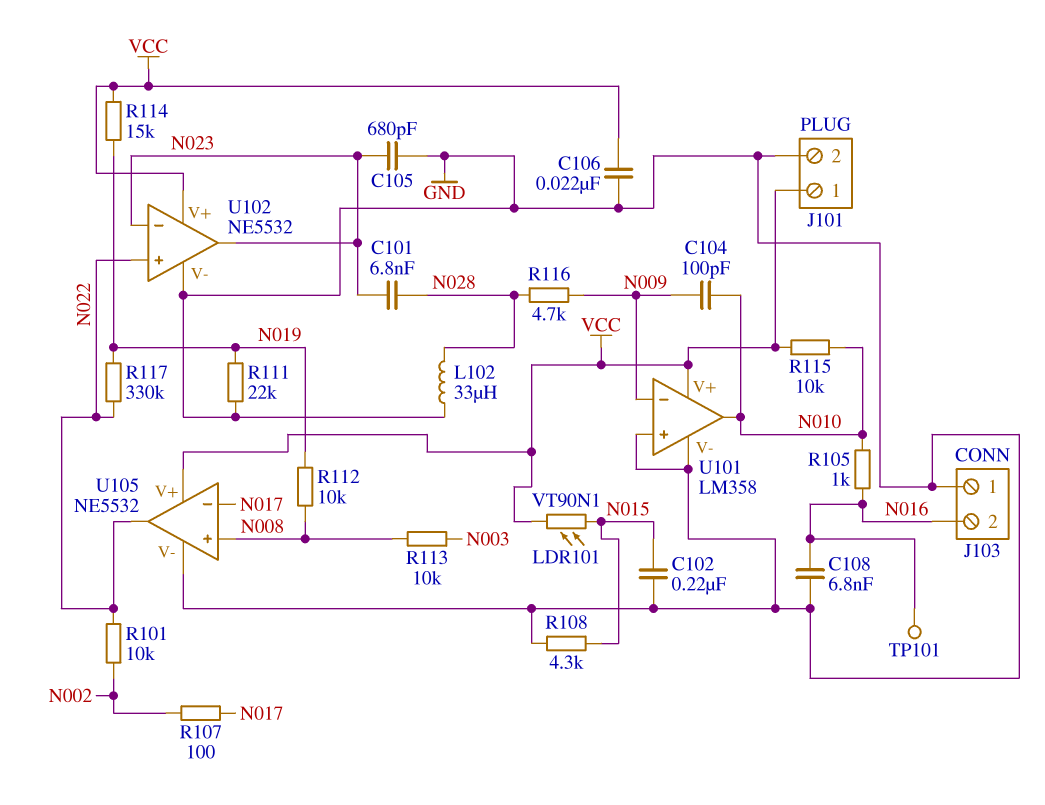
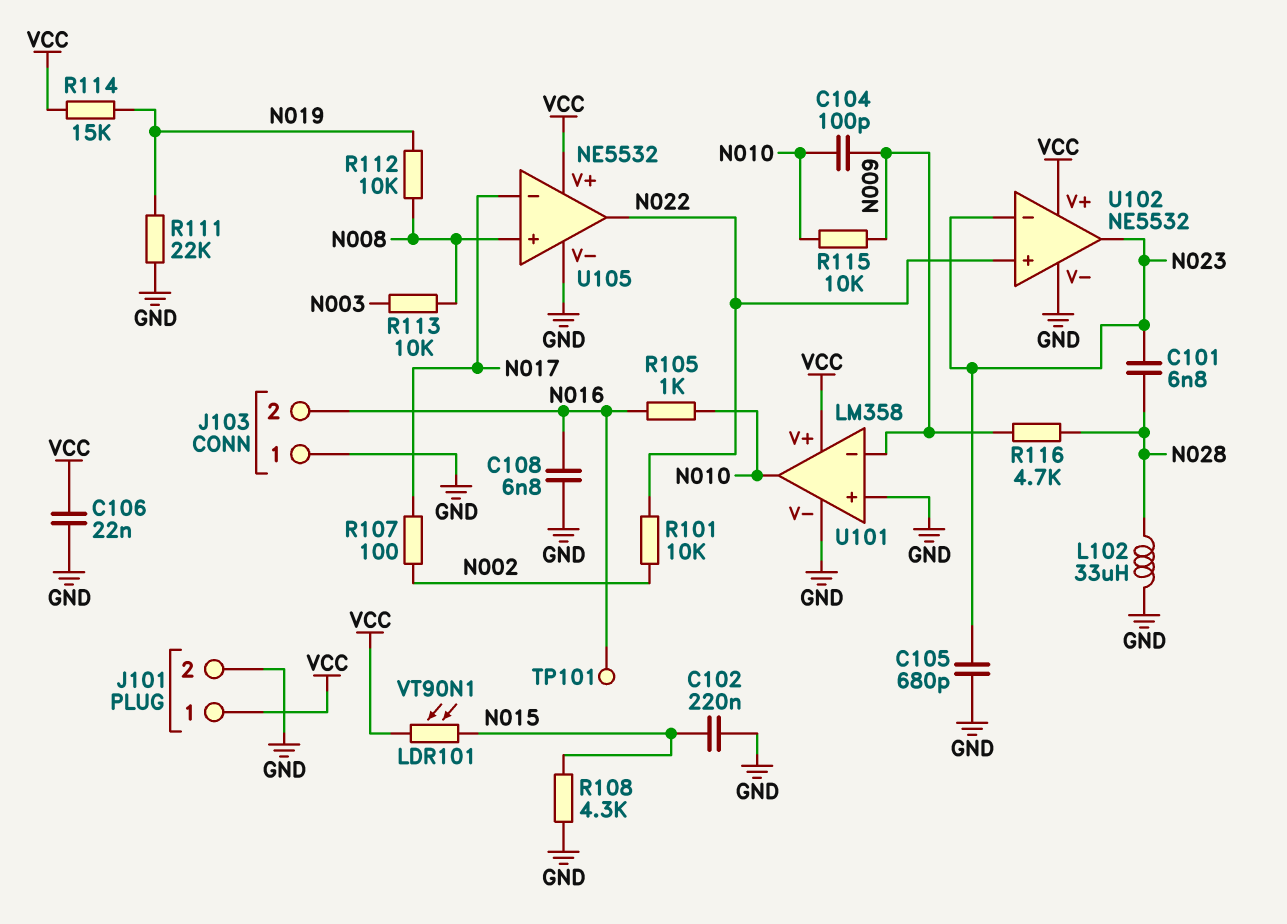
R115: 10k (N010, VCC) -> 10k (N009, N010)
R117: 330k (N019, N022) -> none

